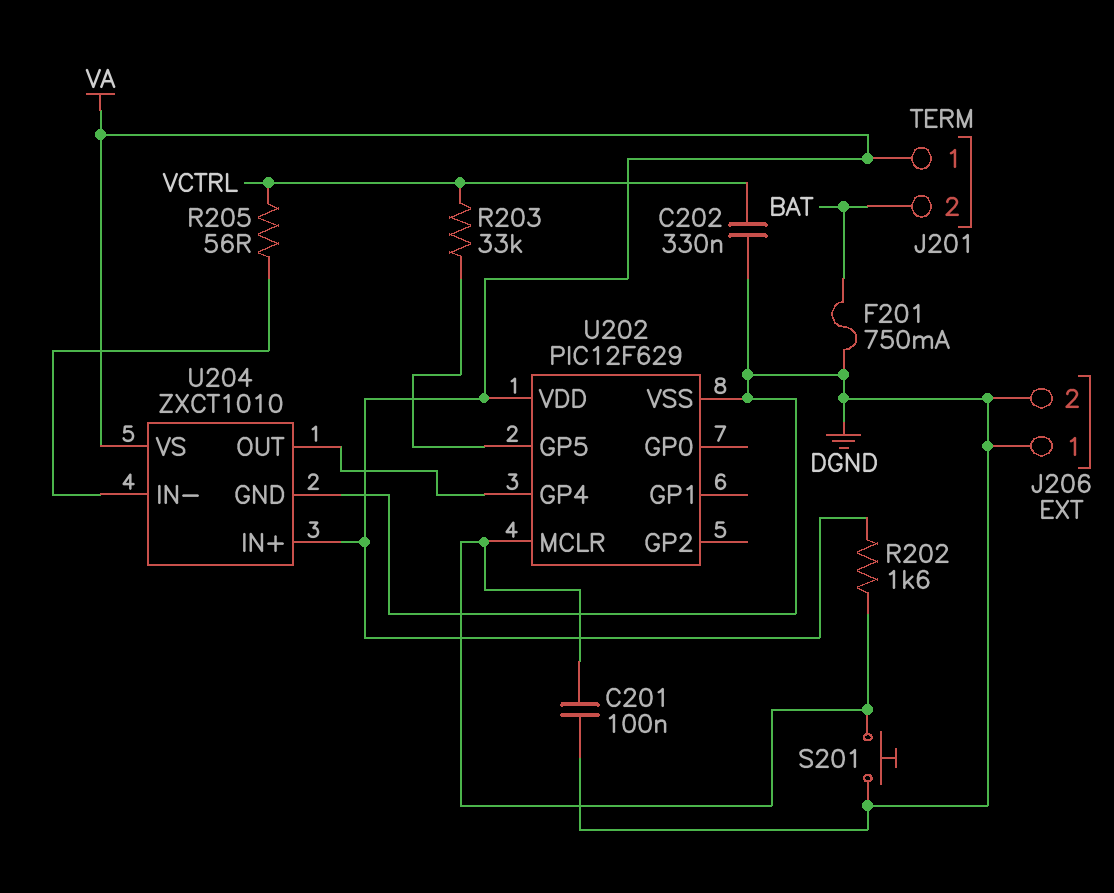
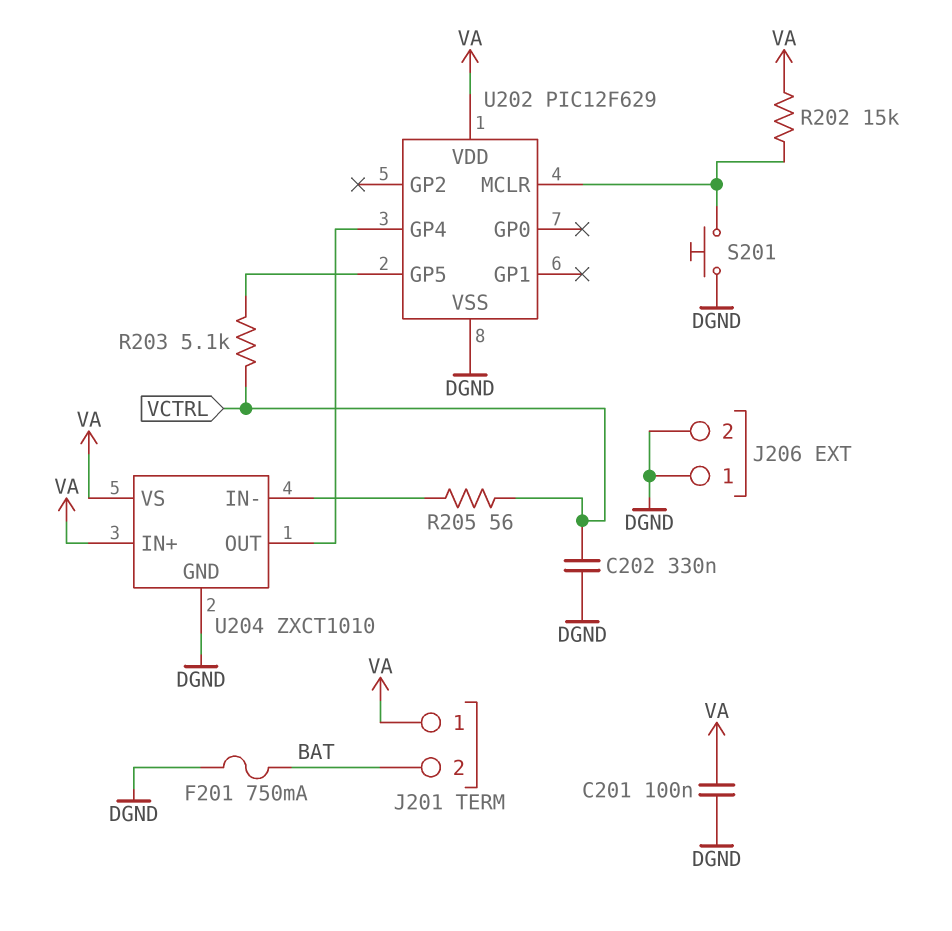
C201: 100nF (DGND, U202/MCLR) -> 100nF (DGND, VA)
R202: 1.6k (U202/MCLR, VA) -> 15k (U202/MCLR, VA)
R203: 33k (U202/GP5, VCTRL) -> 5.1k (U202/GP5, VCTRL)

